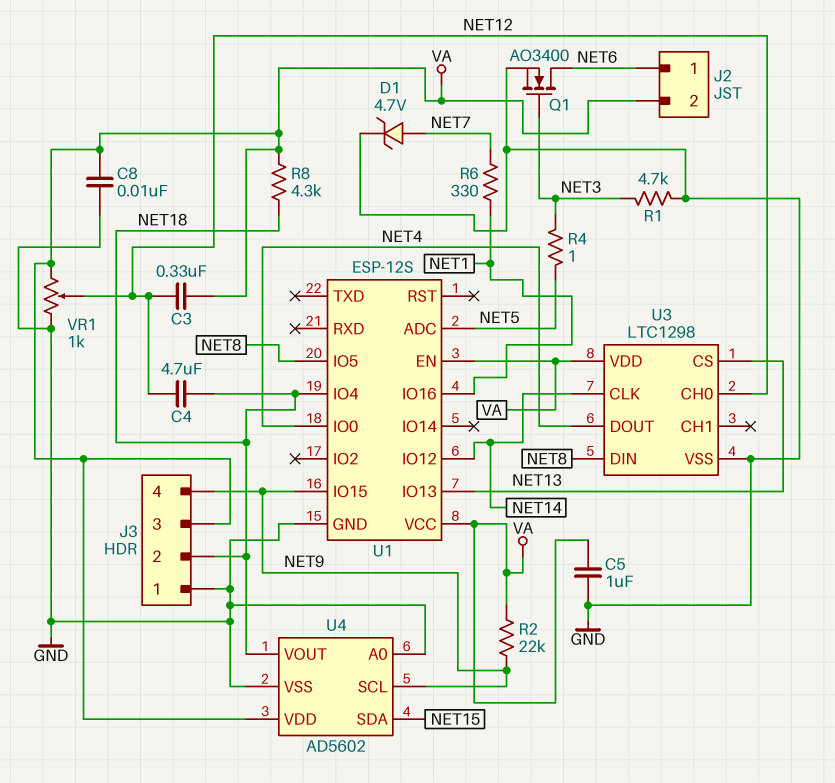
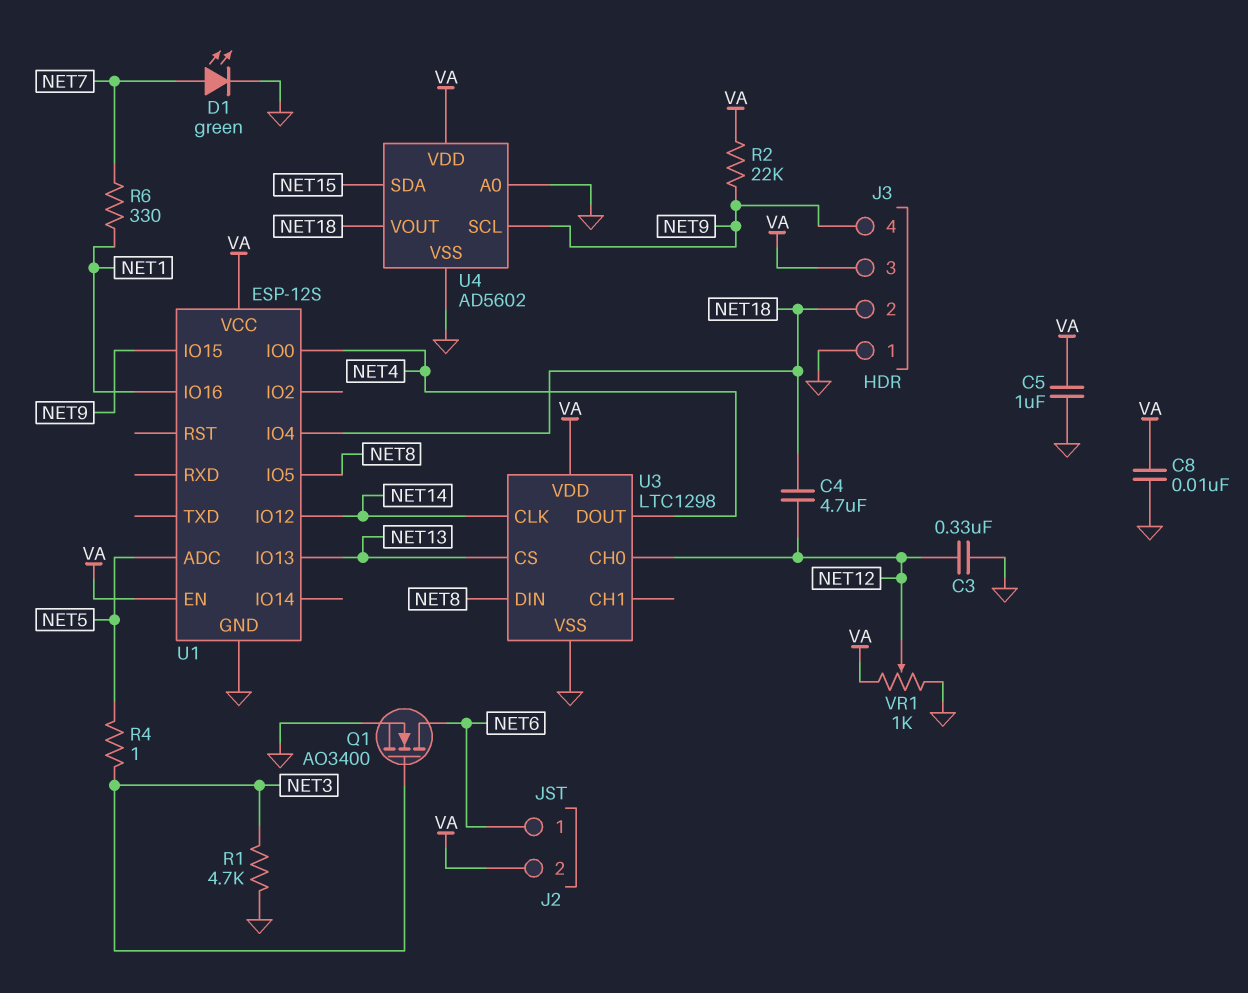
C3: 330nF (NET12, VA) -> 330nF (GND, NET12)
D1: zener 4.7V (A NET7, K GND) -> LED green (A NET7, K GND)
R8: 4.3k (NET18, VA) -> none

